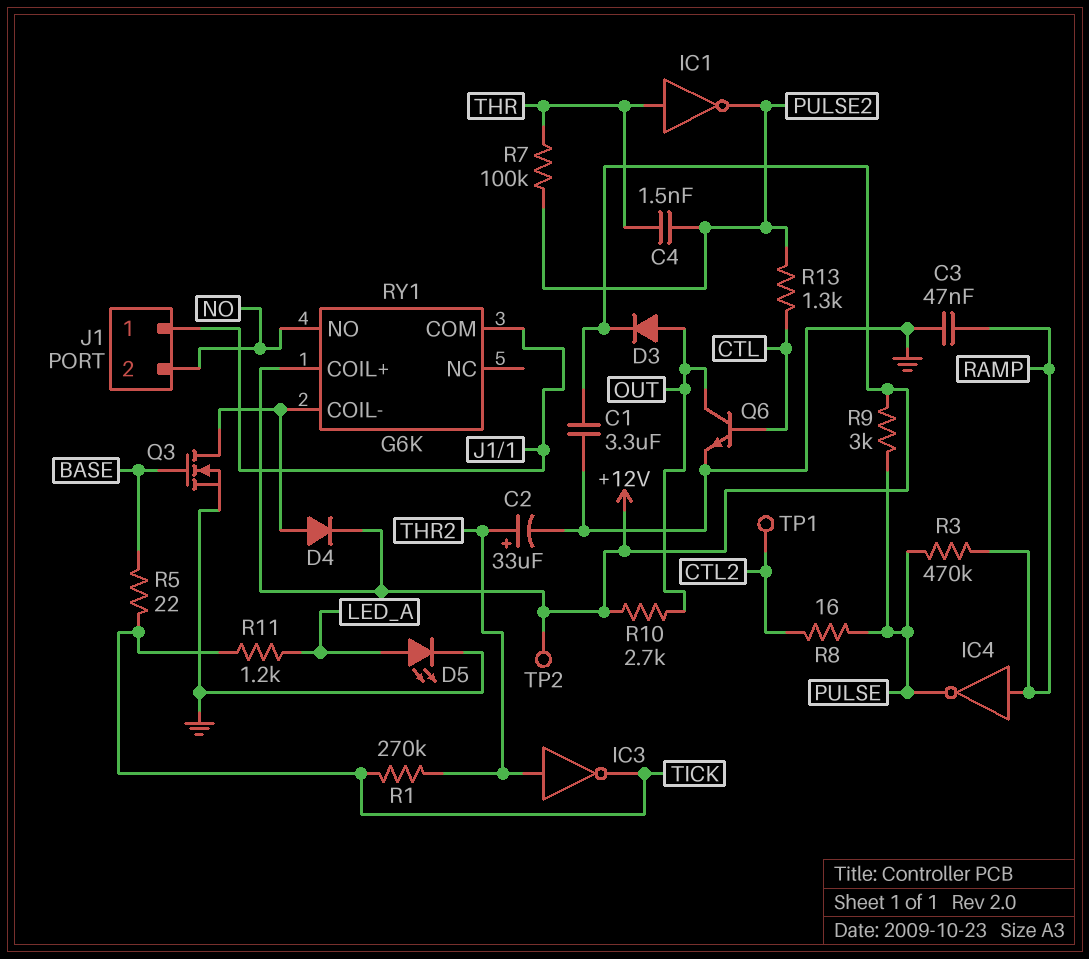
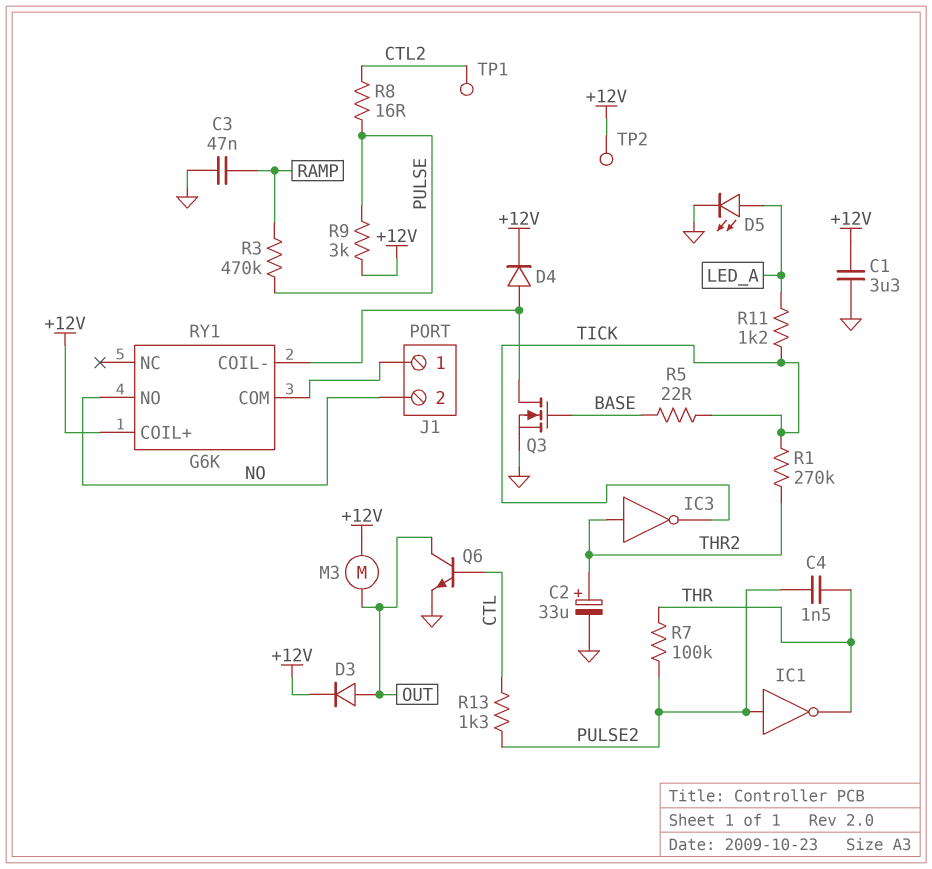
IC1: NOT (in THR, out PULSE2) -> NOT (in PULSE2, out THR)
IC4: NOT (in RAMP, out PULSE) -> none
M3: none -> motor (+12V, OUT)
R10: 2.7k (+12V, OUT) -> none

